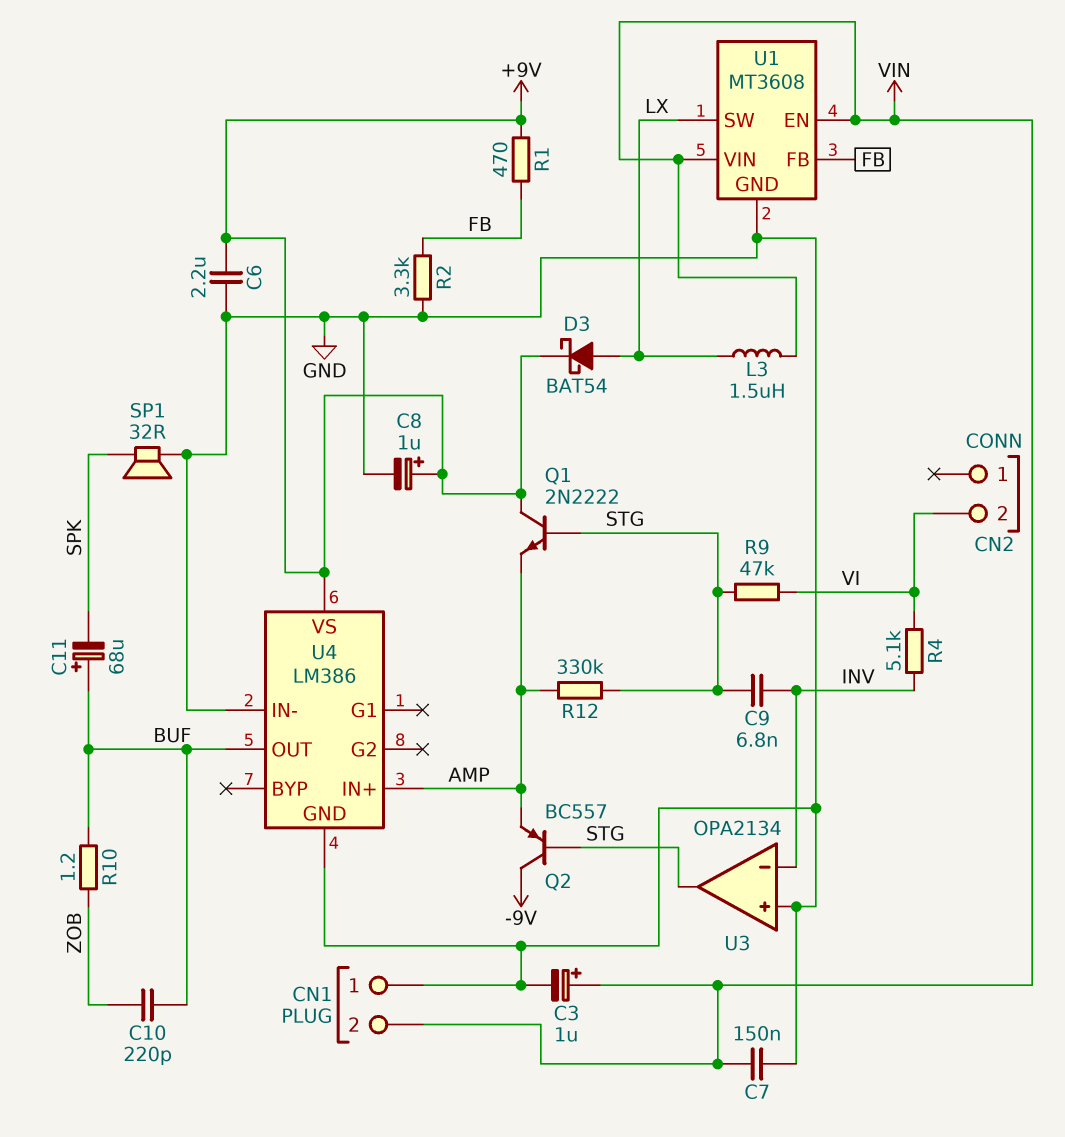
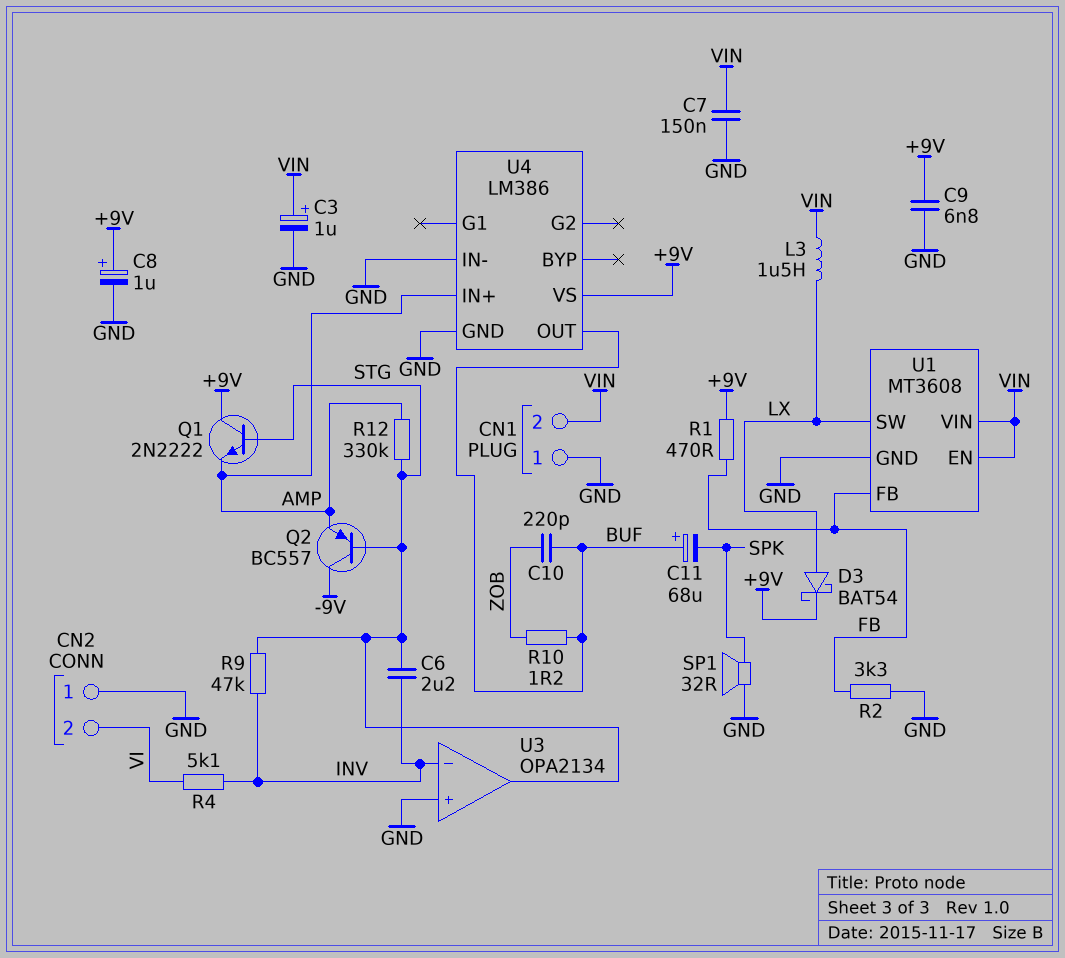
C6: 2.2uF (+9V, GND) -> 2.2uF (INV, STG)
C9: 6.8nF (INV, STG) -> 6.8nF (+9V, GND)
CN2 pin 1: none -> GND
R9: 47k (STG, VI) -> 47k (INV, STG)

